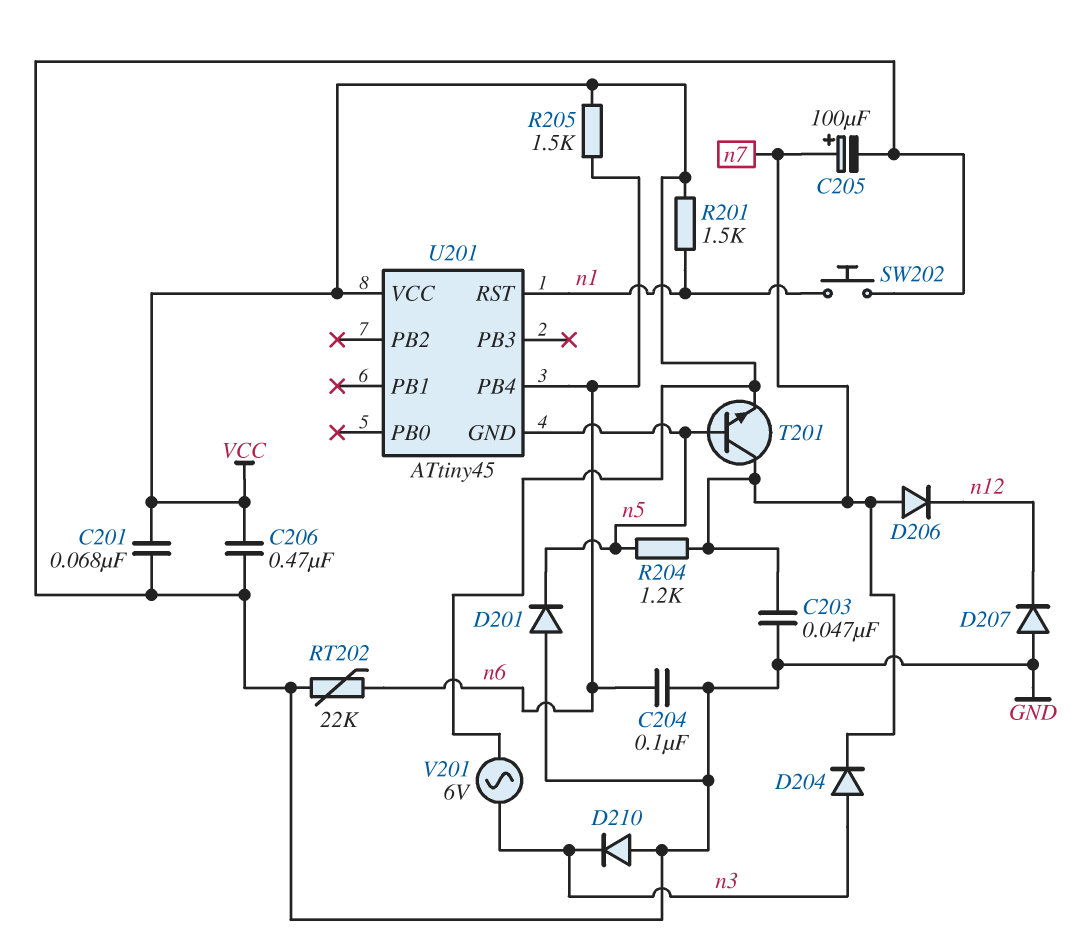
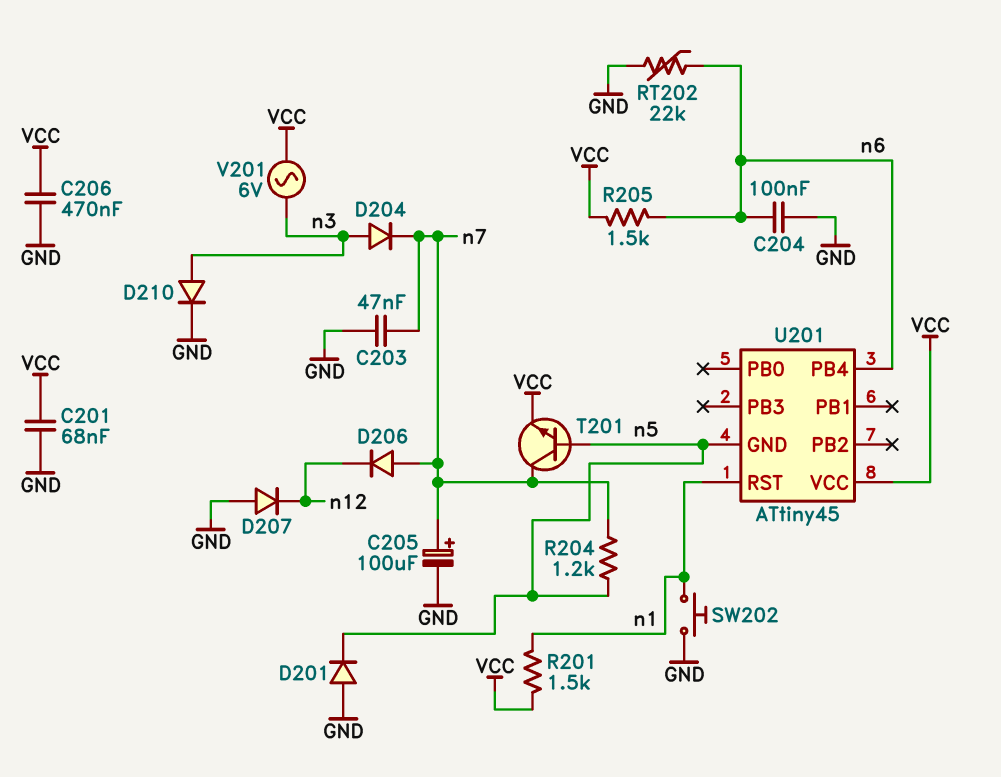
D210: diode (A GND, K n3) -> diode (A n3, K GND)

